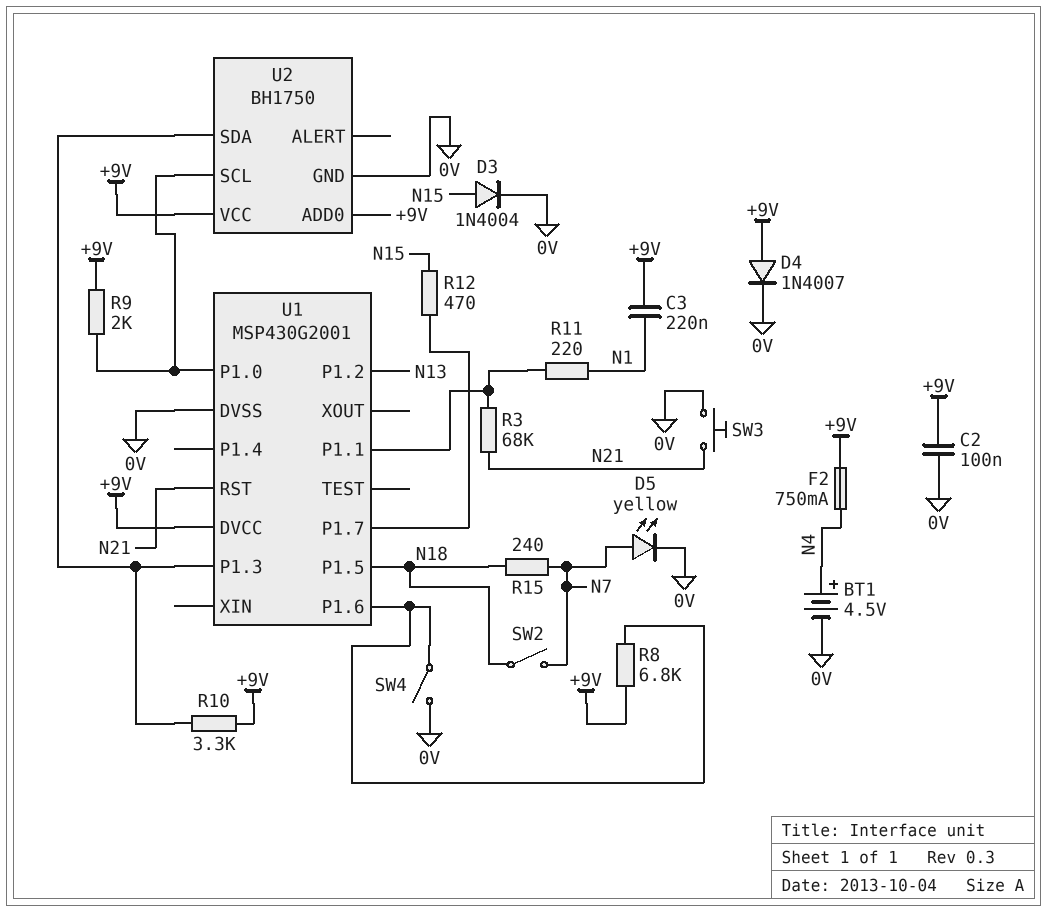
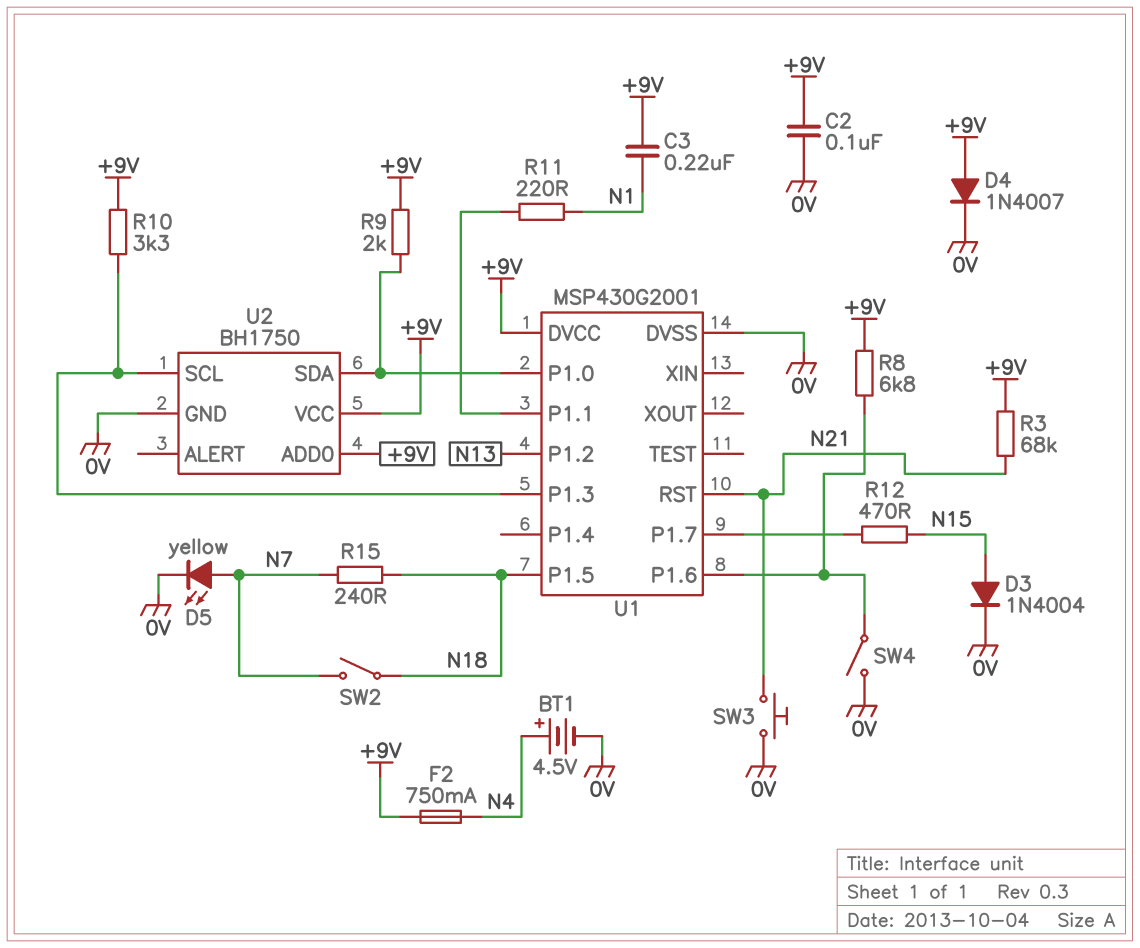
R3: 68k (N21, U1/P1.1) -> 68k (+9V, N21)
U2 pin SCL: U1/P1.0 -> U1/P1.3
U2 pin SDA: U1/P1.3 -> U1/P1.0

